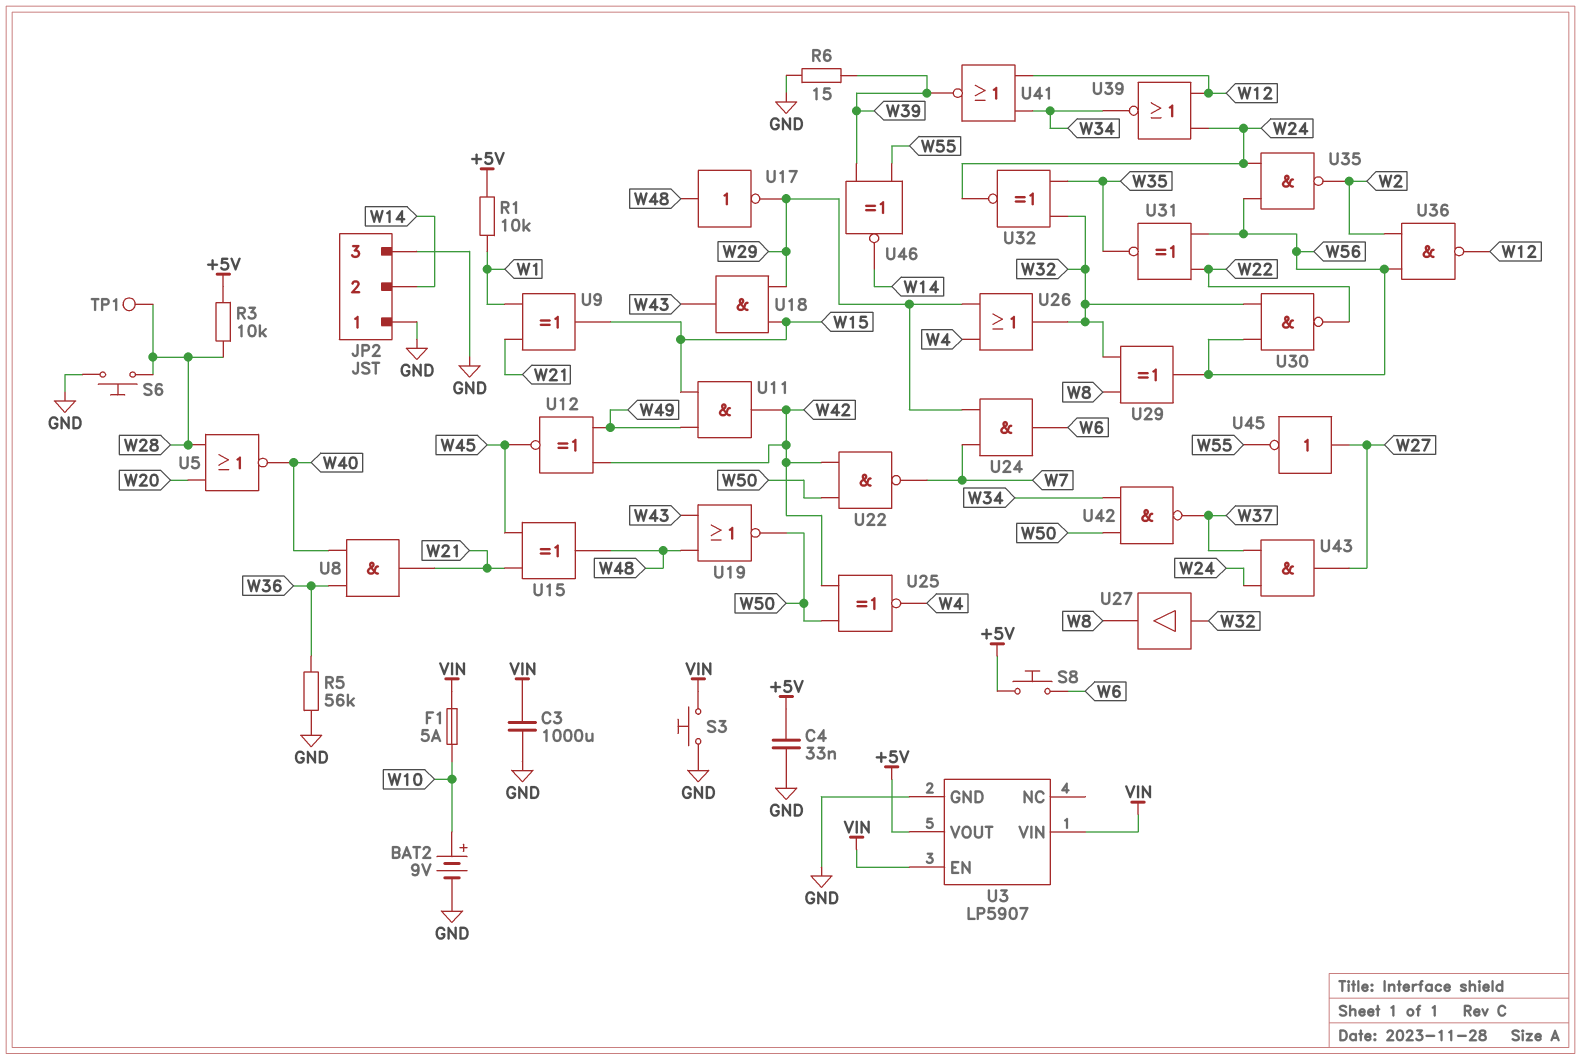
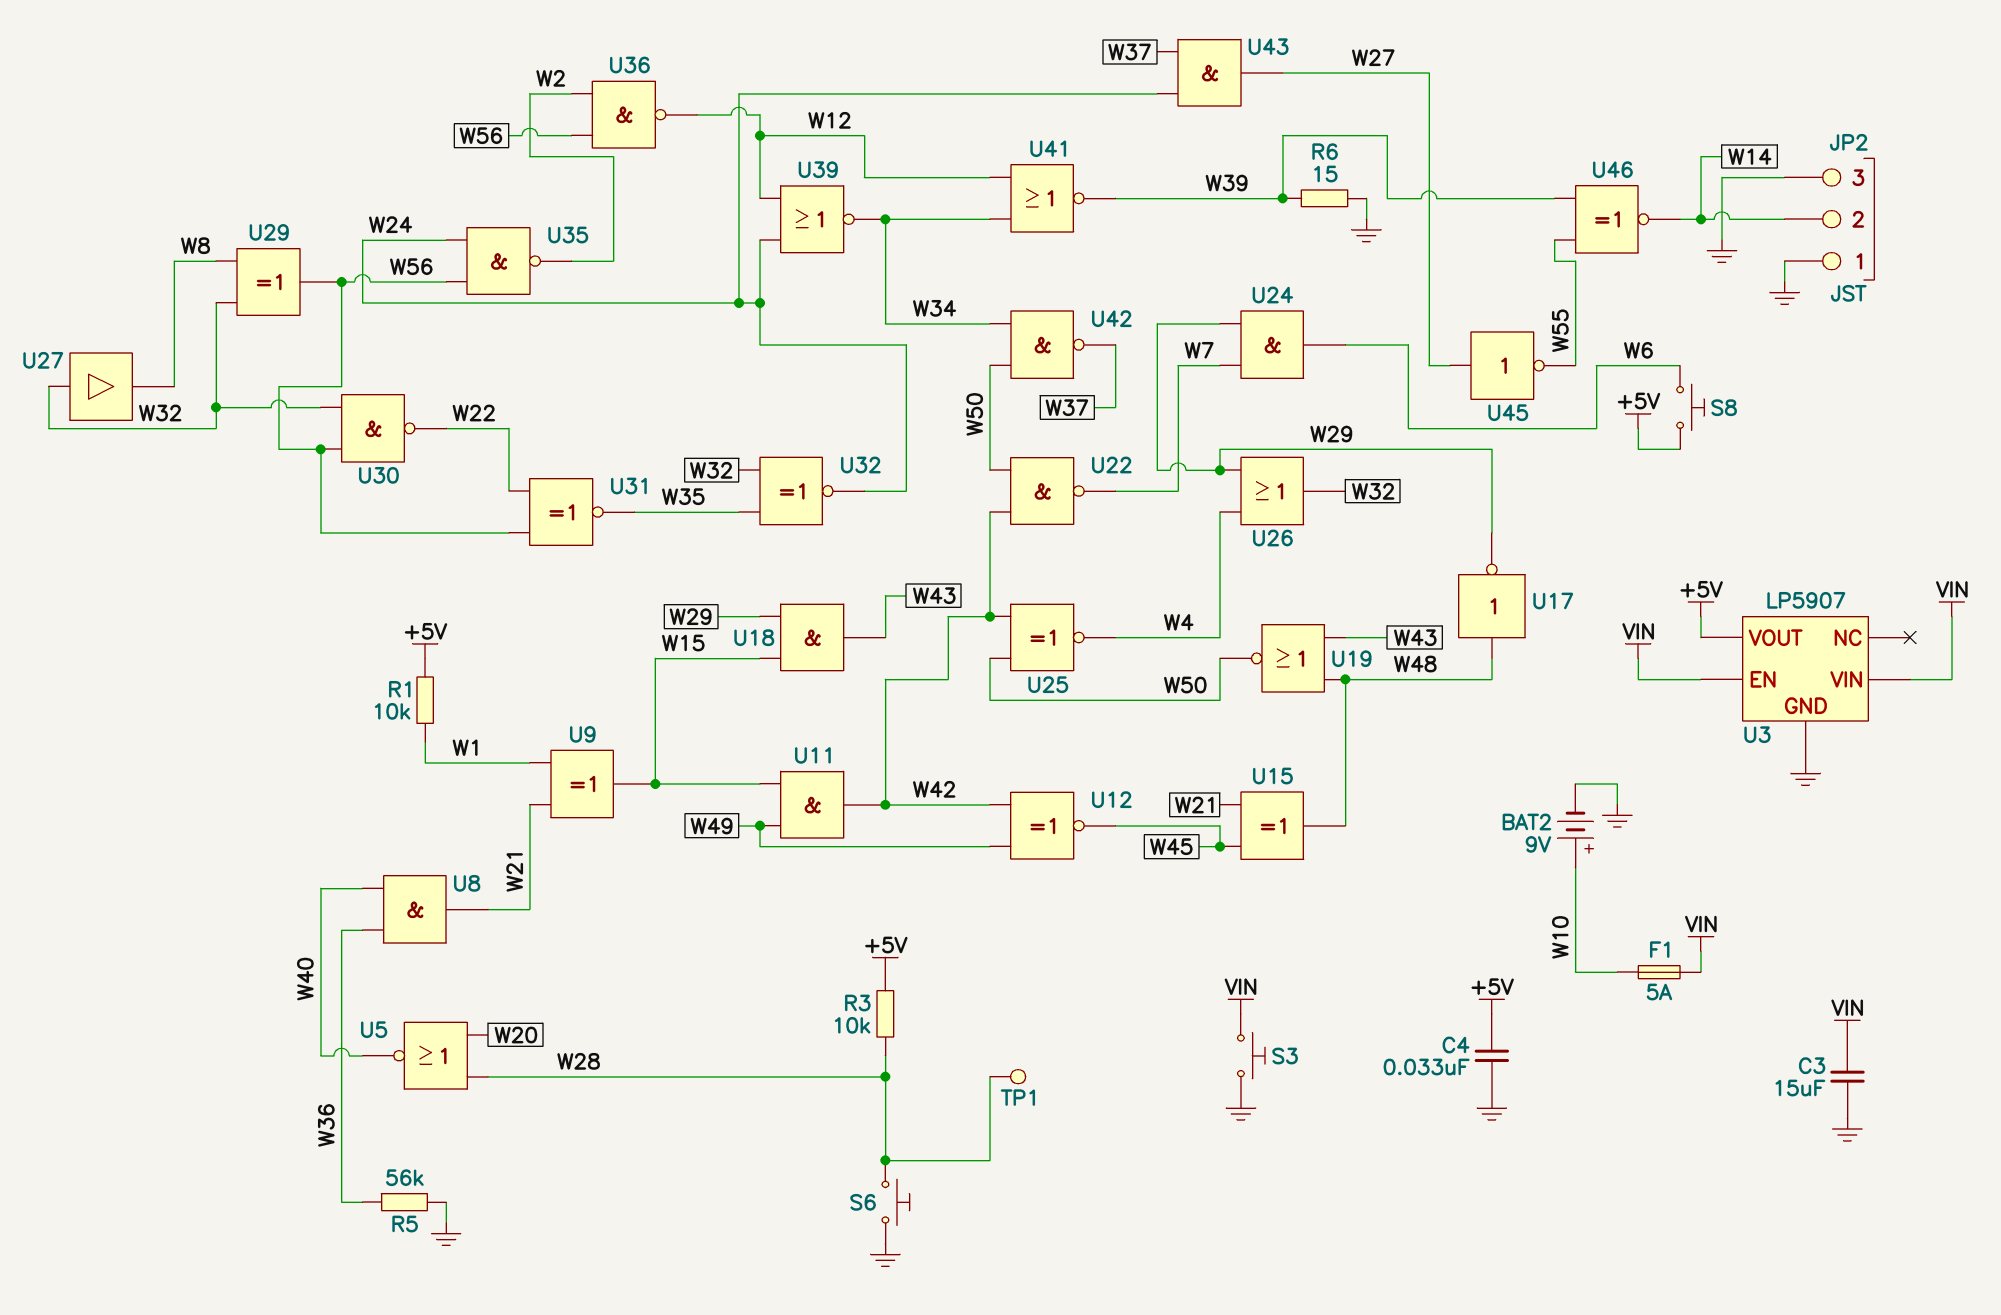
C3: 1000uF (GND, VIN) -> 15uF (GND, VIN)

